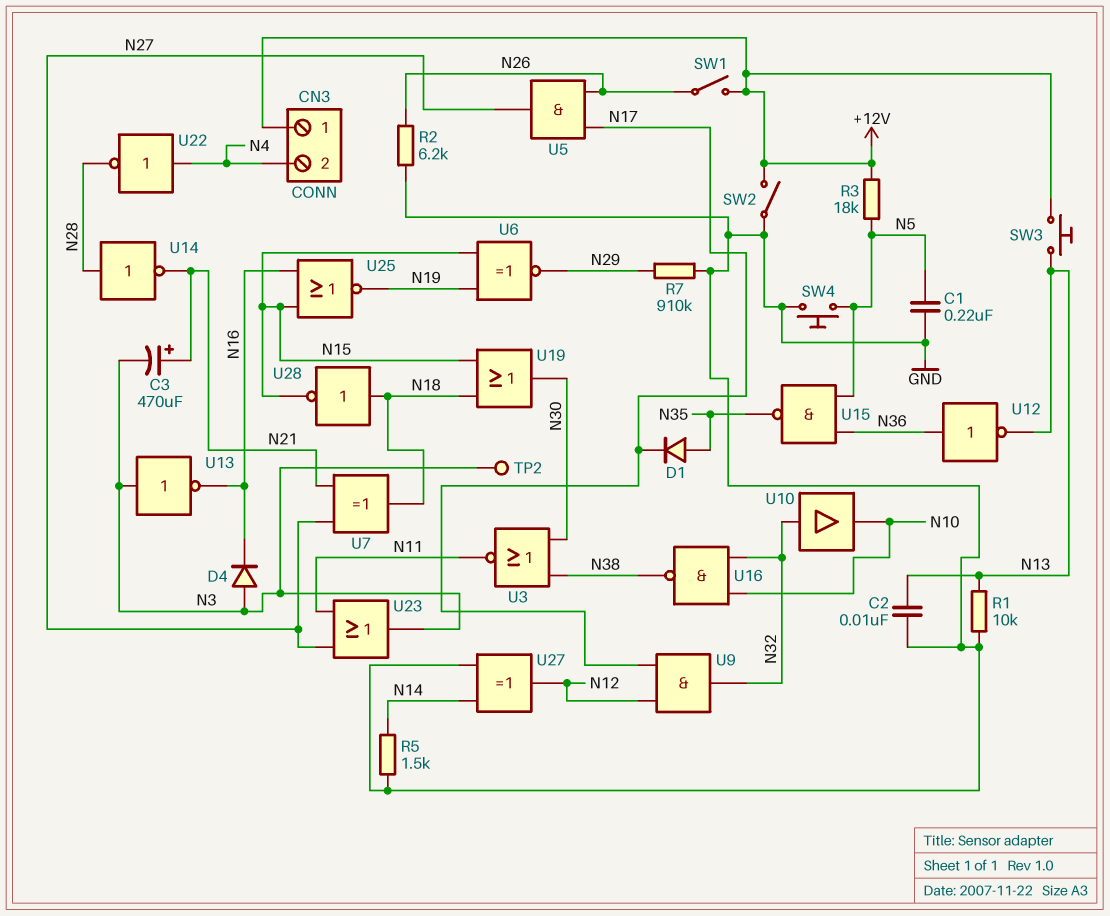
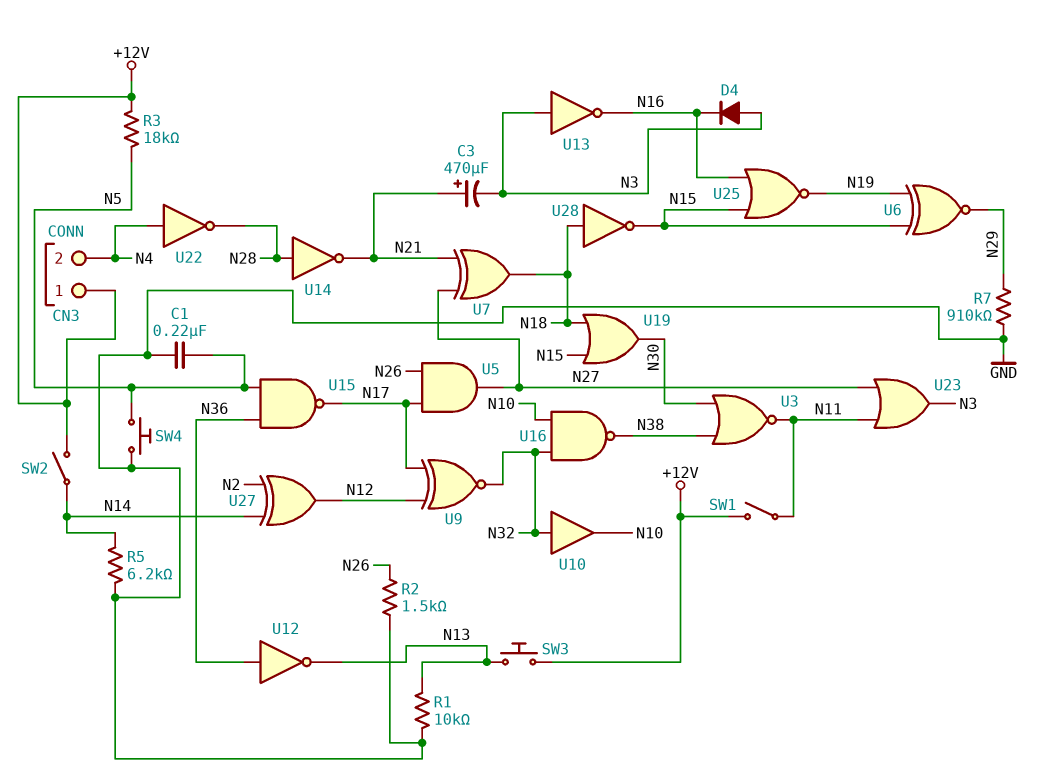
C2: 10nF (GND, N13) -> none
D1: diode (A N35, K N17) -> none
R2: 6.2k (GND, N26) -> 1.5k (GND, N26)
R5: 1.5k (GND, N14) -> 6.2k (GND, N14)
SW1: switch (+12V, N26) -> switch (+12V, N11)
SW2: switch (+12V, GND) -> switch (+12V, N14)
TP2: test point (N3) -> none
U9: AND (in N12, in N17, out N32) -> XNOR (in N12, in N17, out N32)
U15: NAND (in N5, in N36, out N35) -> NAND (in N5, in N36, out N17)
U27: XOR (in GND, in N14, out N12) -> XOR (in N2, in N14, out N12)

